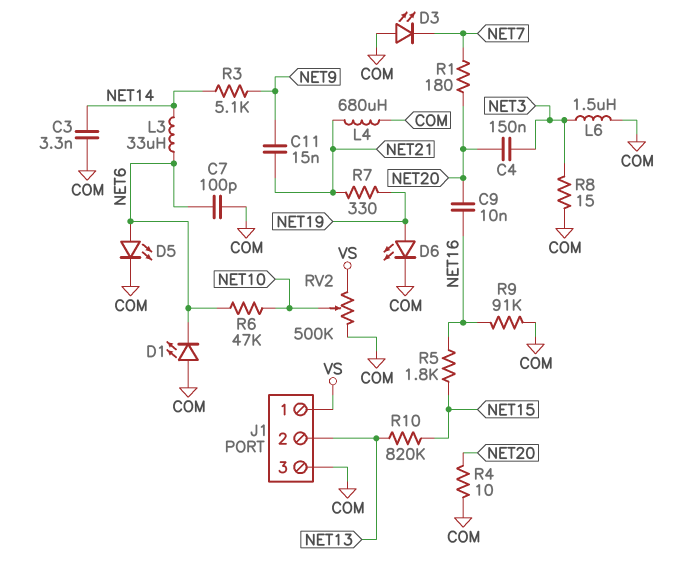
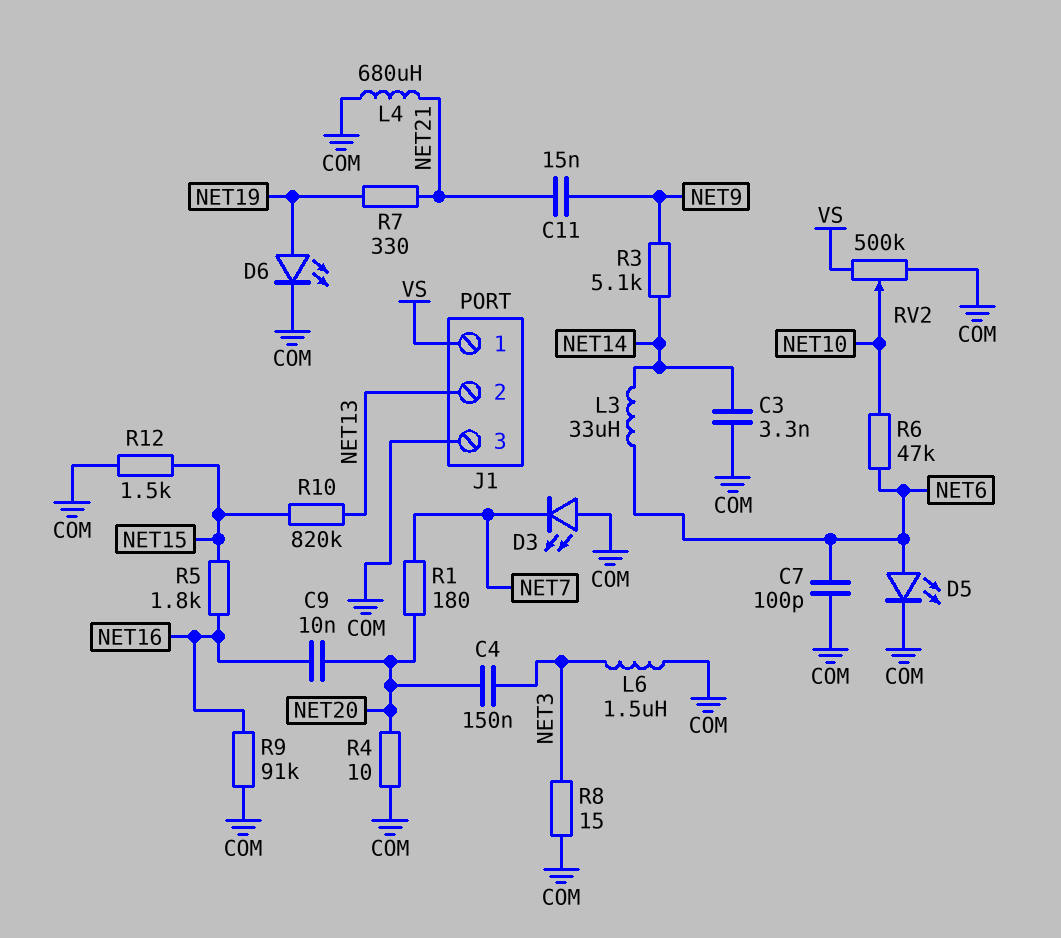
D1: LED (A COM, K NET6) -> none
R12: none -> 1.5k (COM, NET15)

